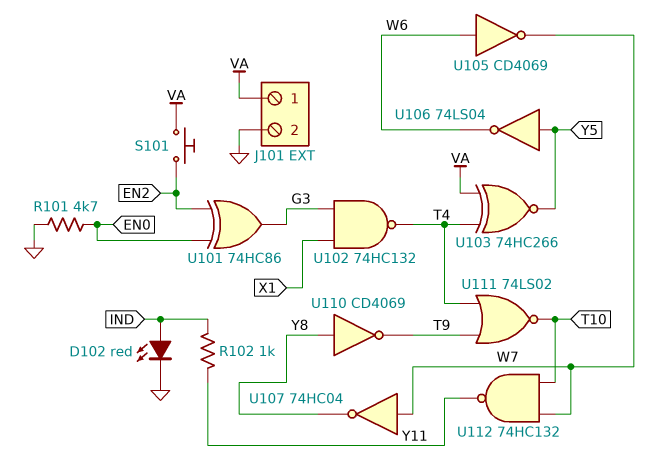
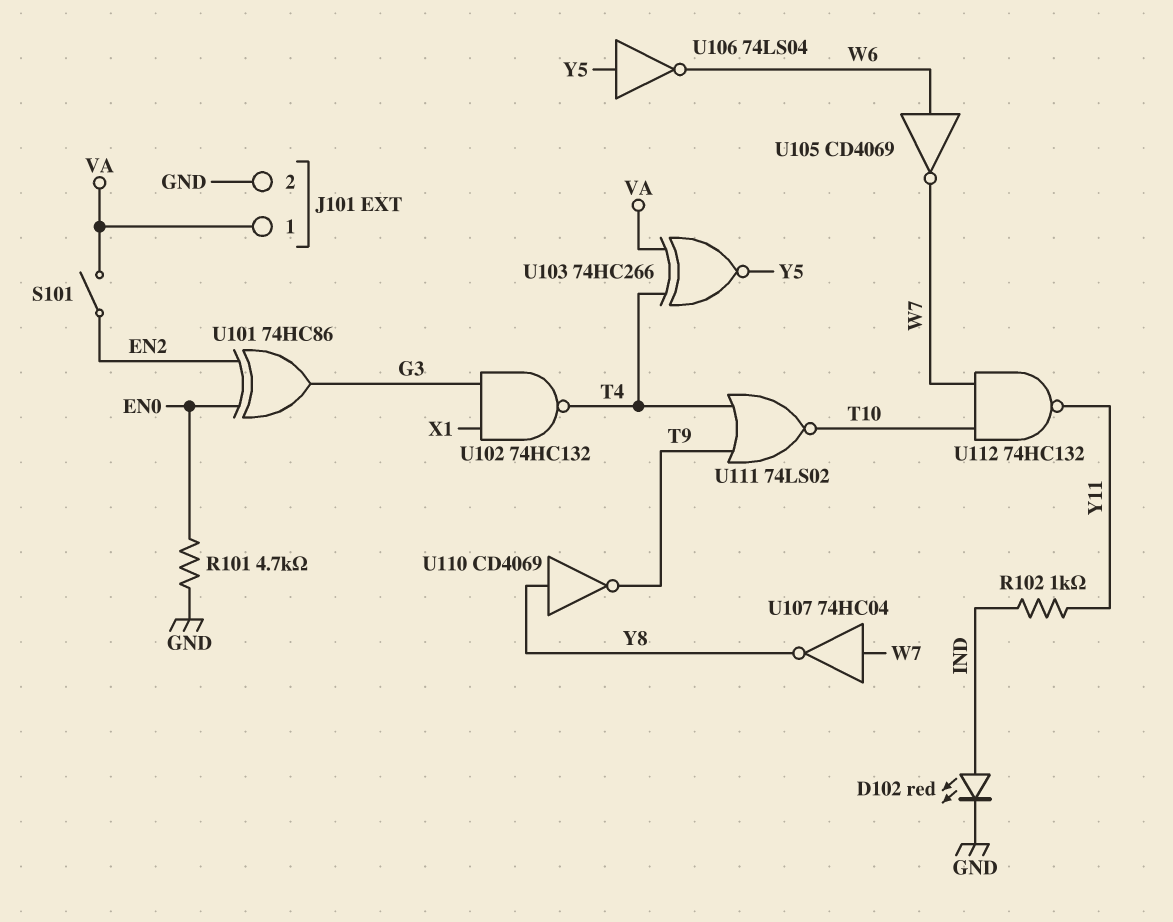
S101: button (EN2, VA) -> switch (EN2, VA)

